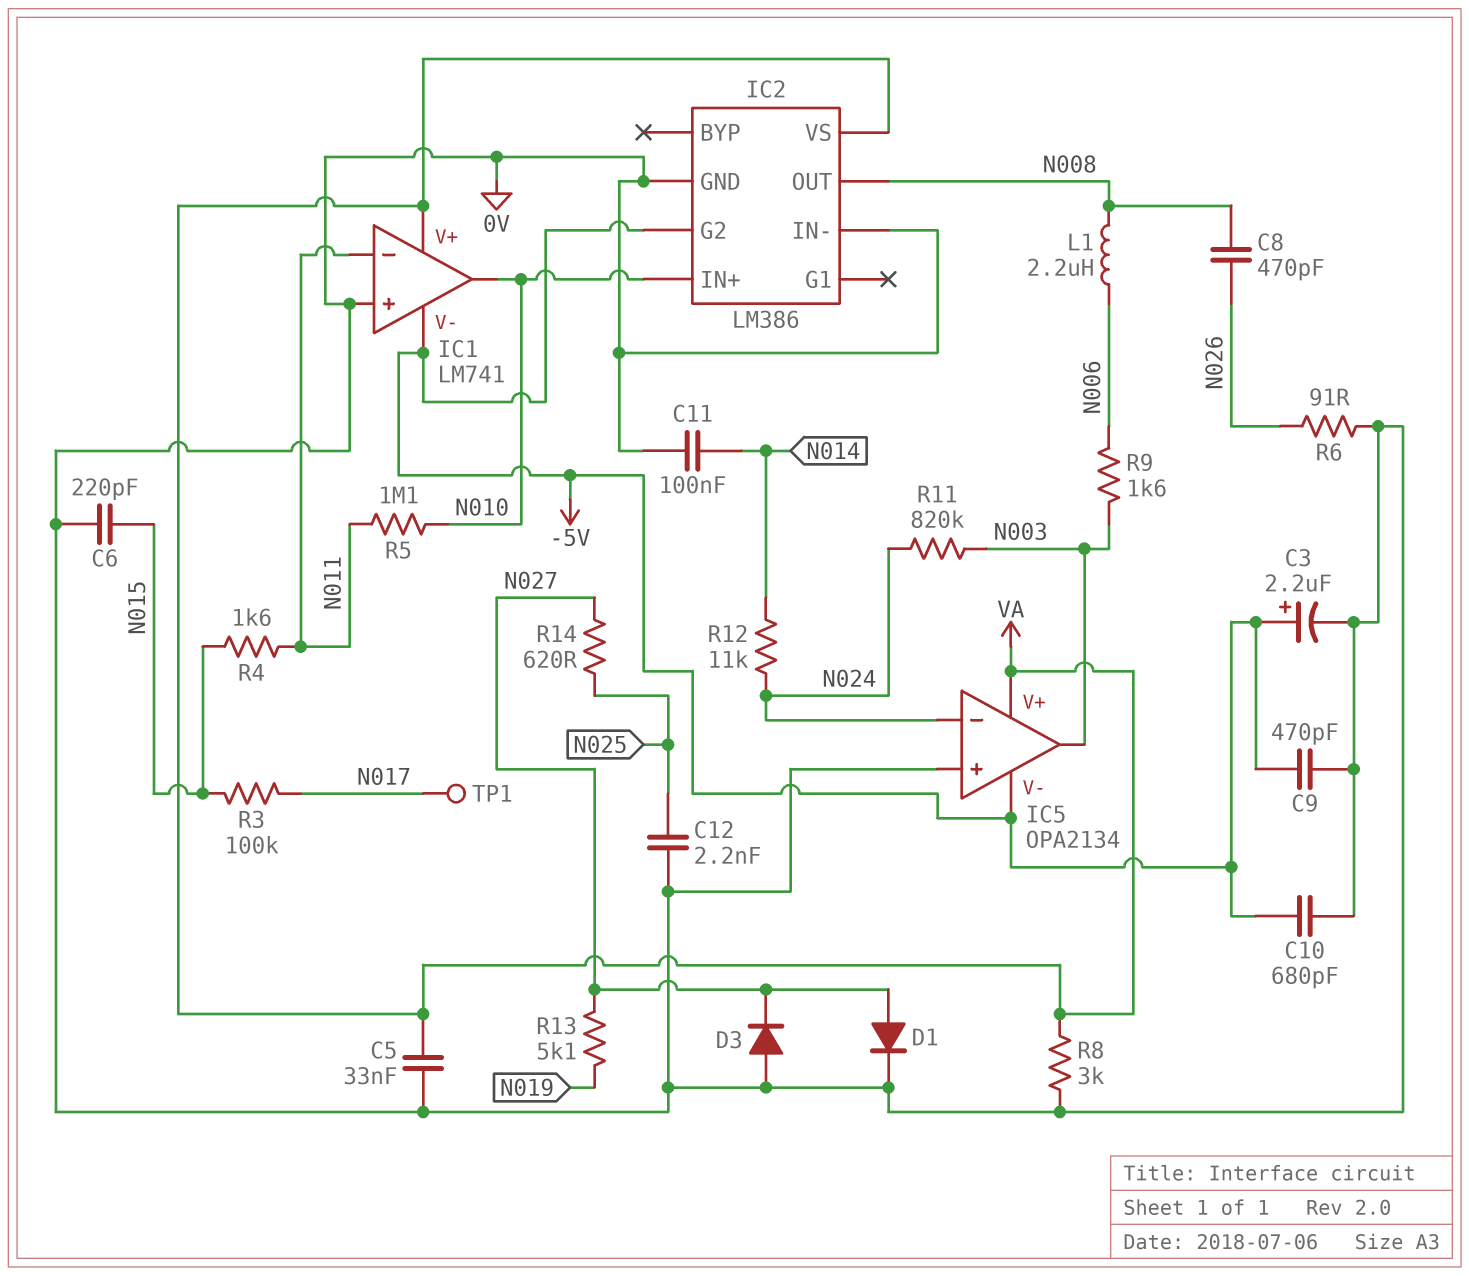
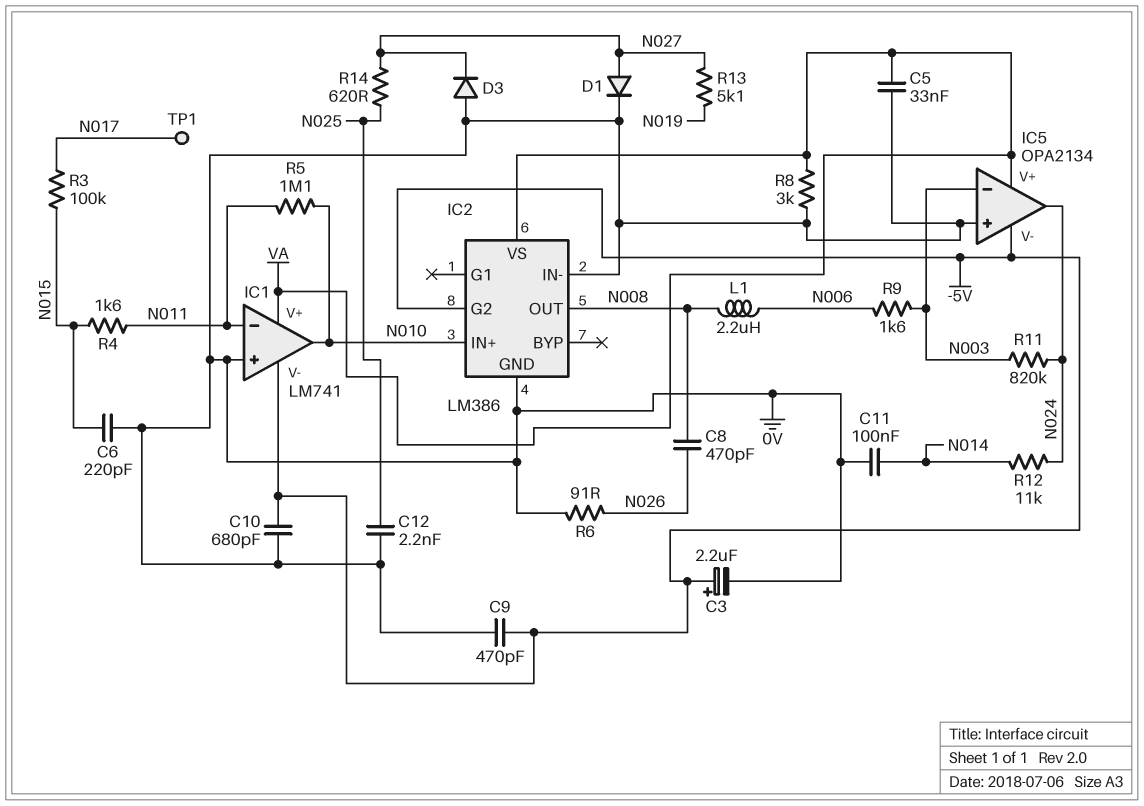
IC5 pin in-: N024 -> N003
IC5 pin out: N003 -> N024

